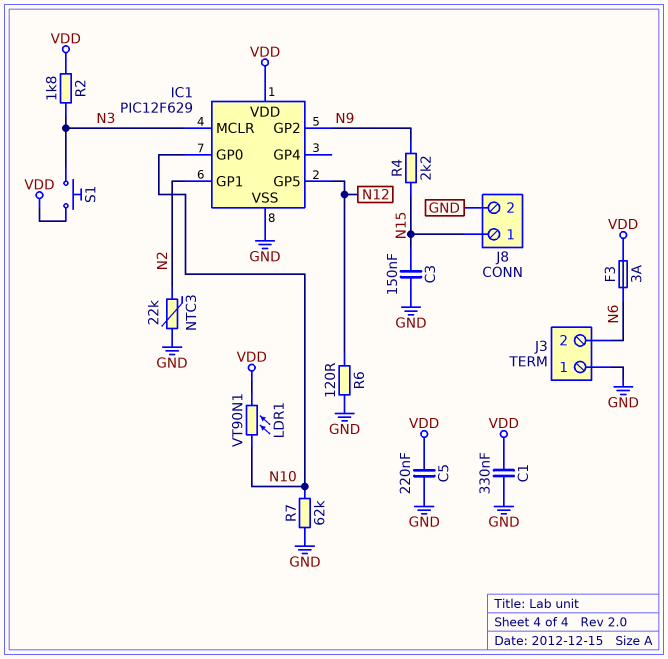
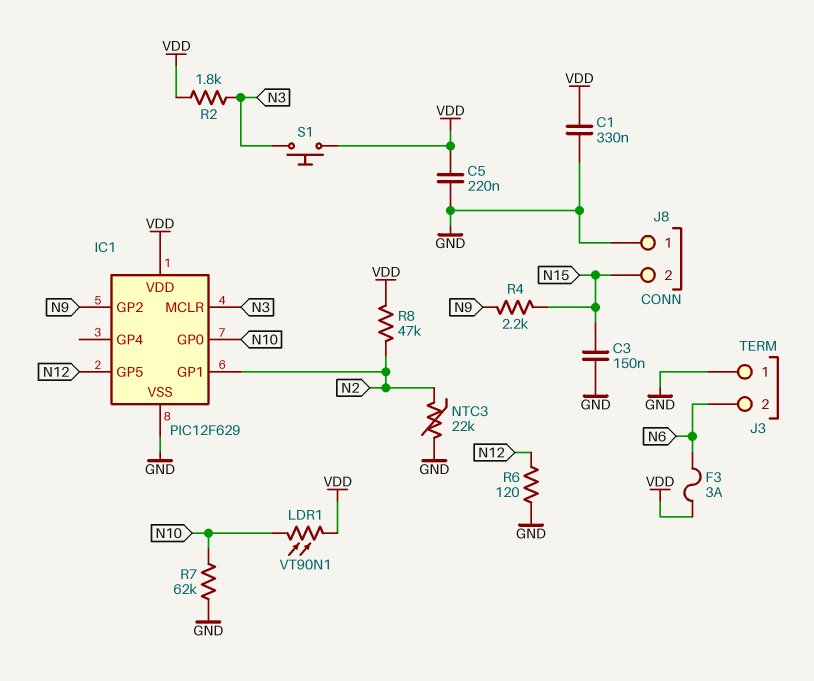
J8 pin 1: N15 -> GND
J8 pin 2: GND -> N15
R8: none -> 47k (N2, VDD)

